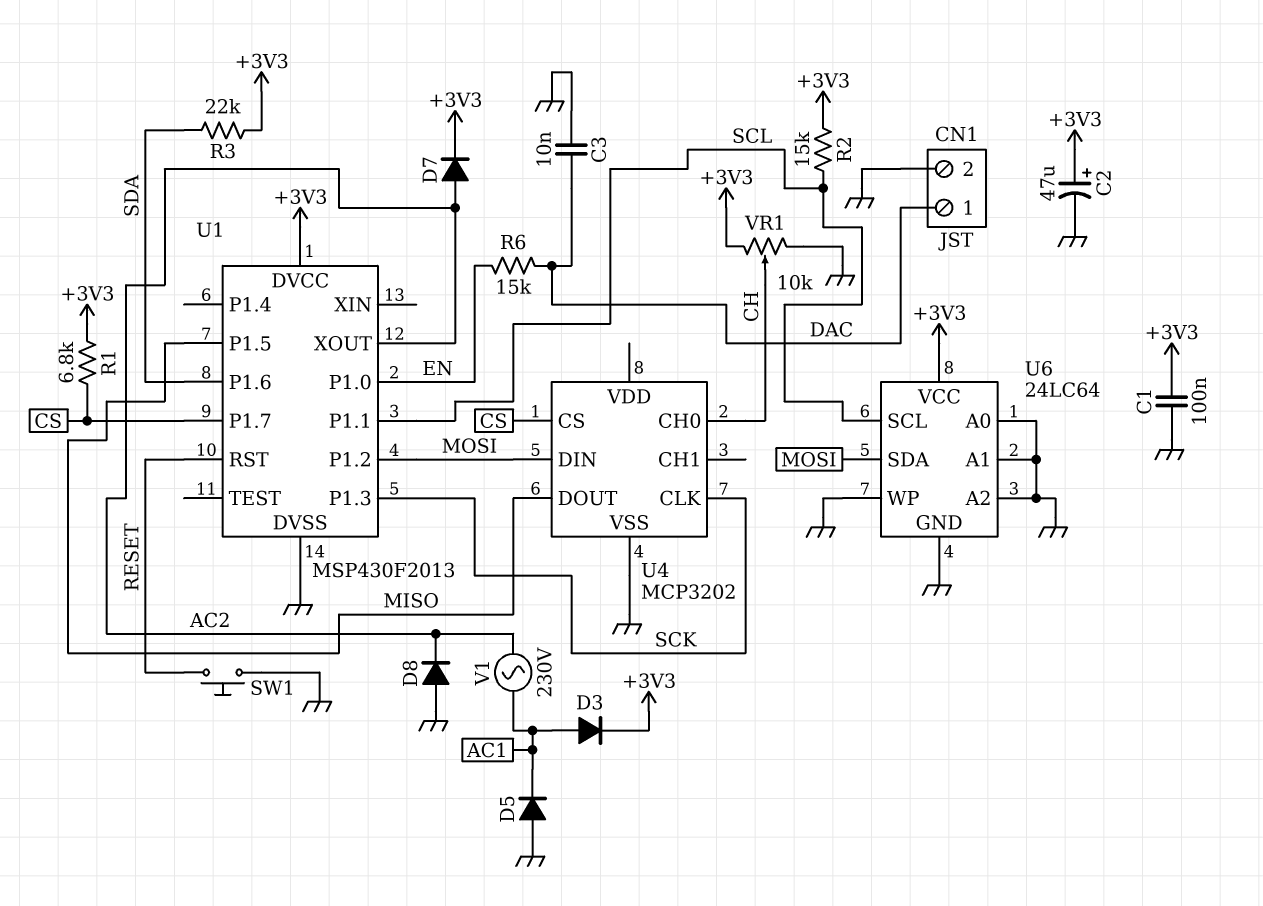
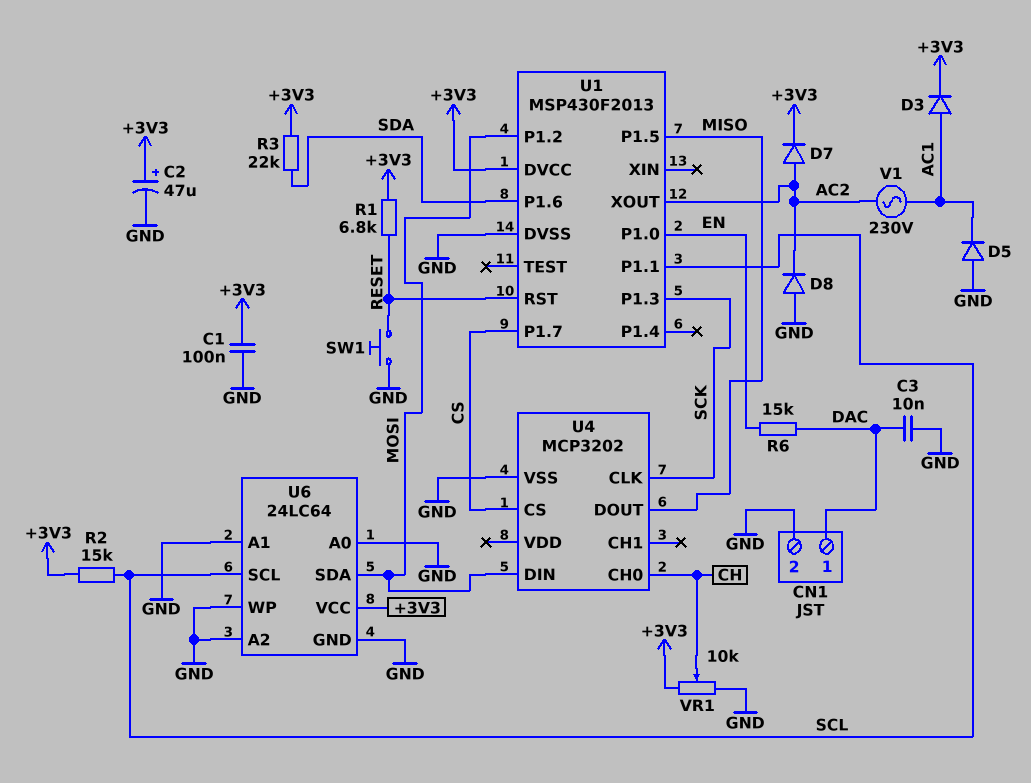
R1: 6.8k (+3V3, CS) -> 6.8k (+3V3, RESET)

